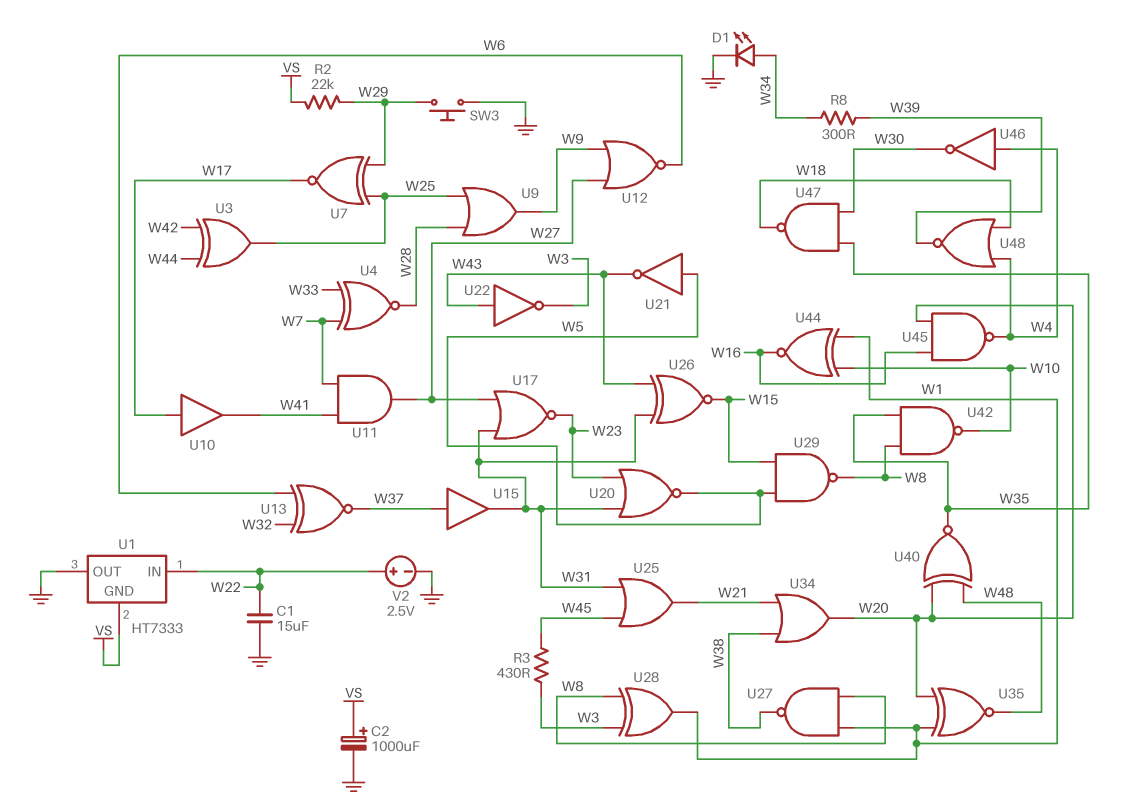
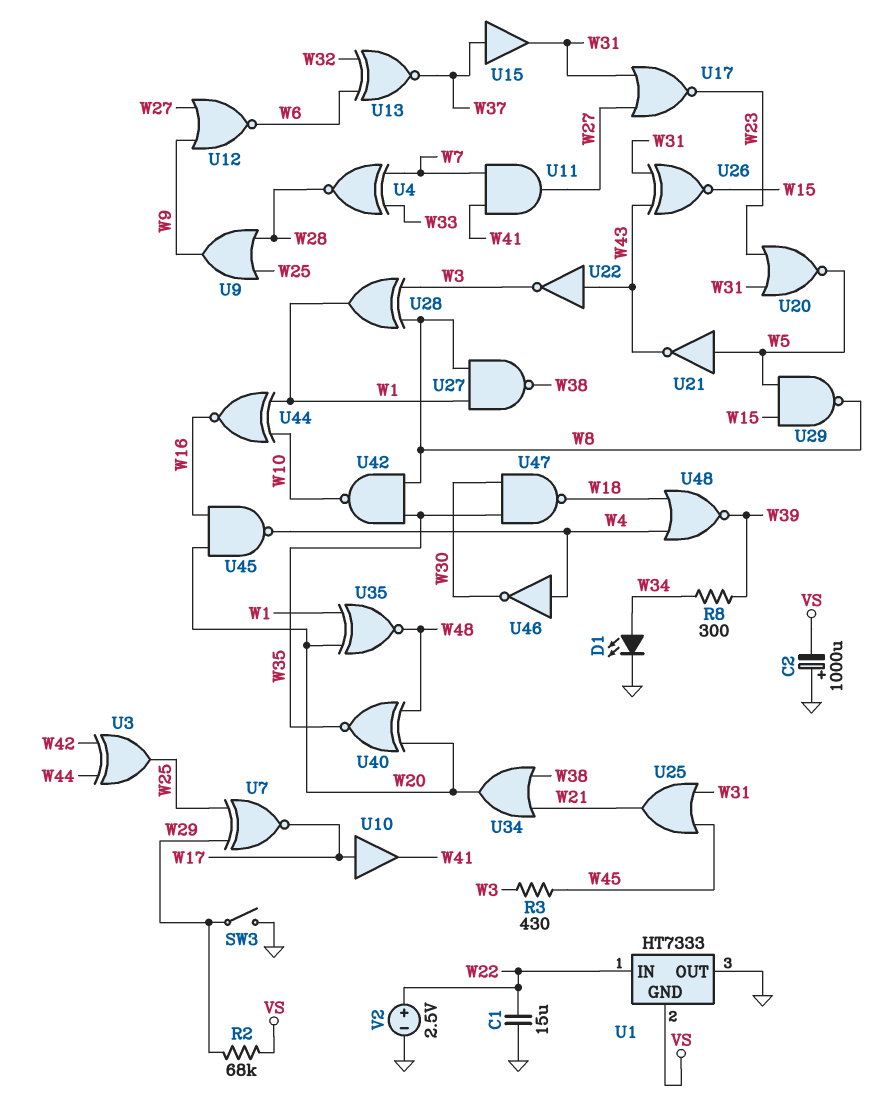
C2: 1000uF (plus VS, minus GND) -> 1000uF (plus GND, minus VS)
R2: 22k (VS, W29) -> 68k (VS, W29)
SW3: button (GND, W29) -> switch (GND, W29)

